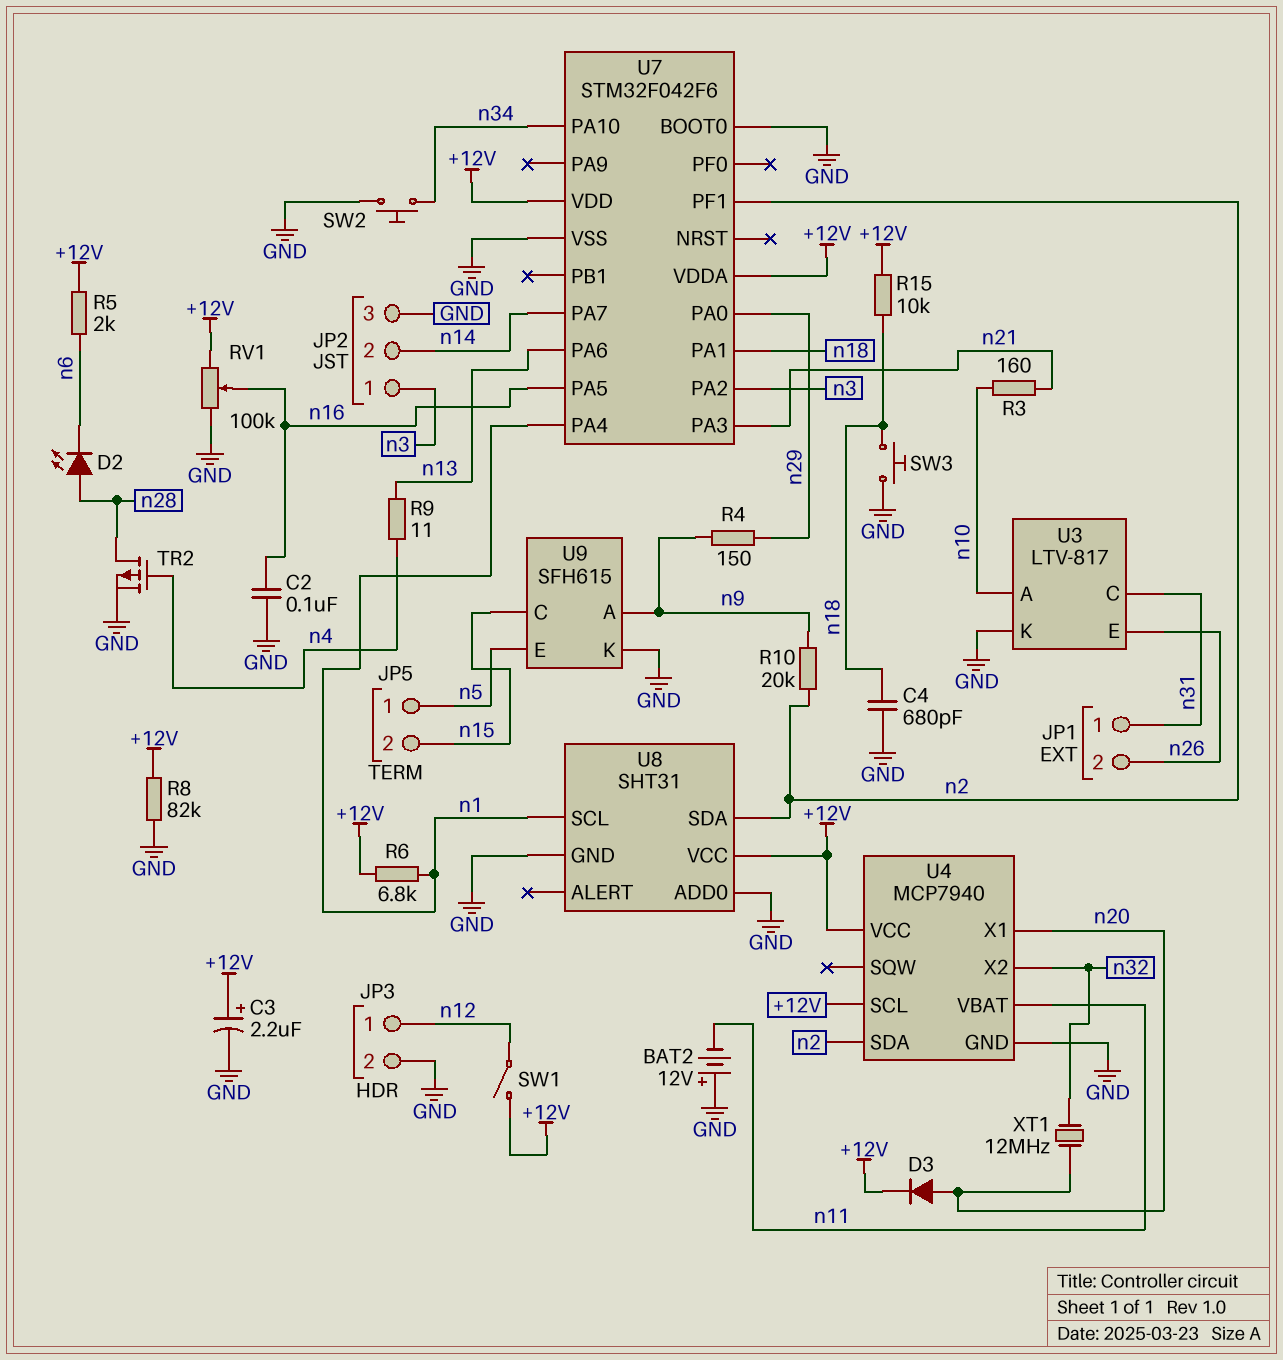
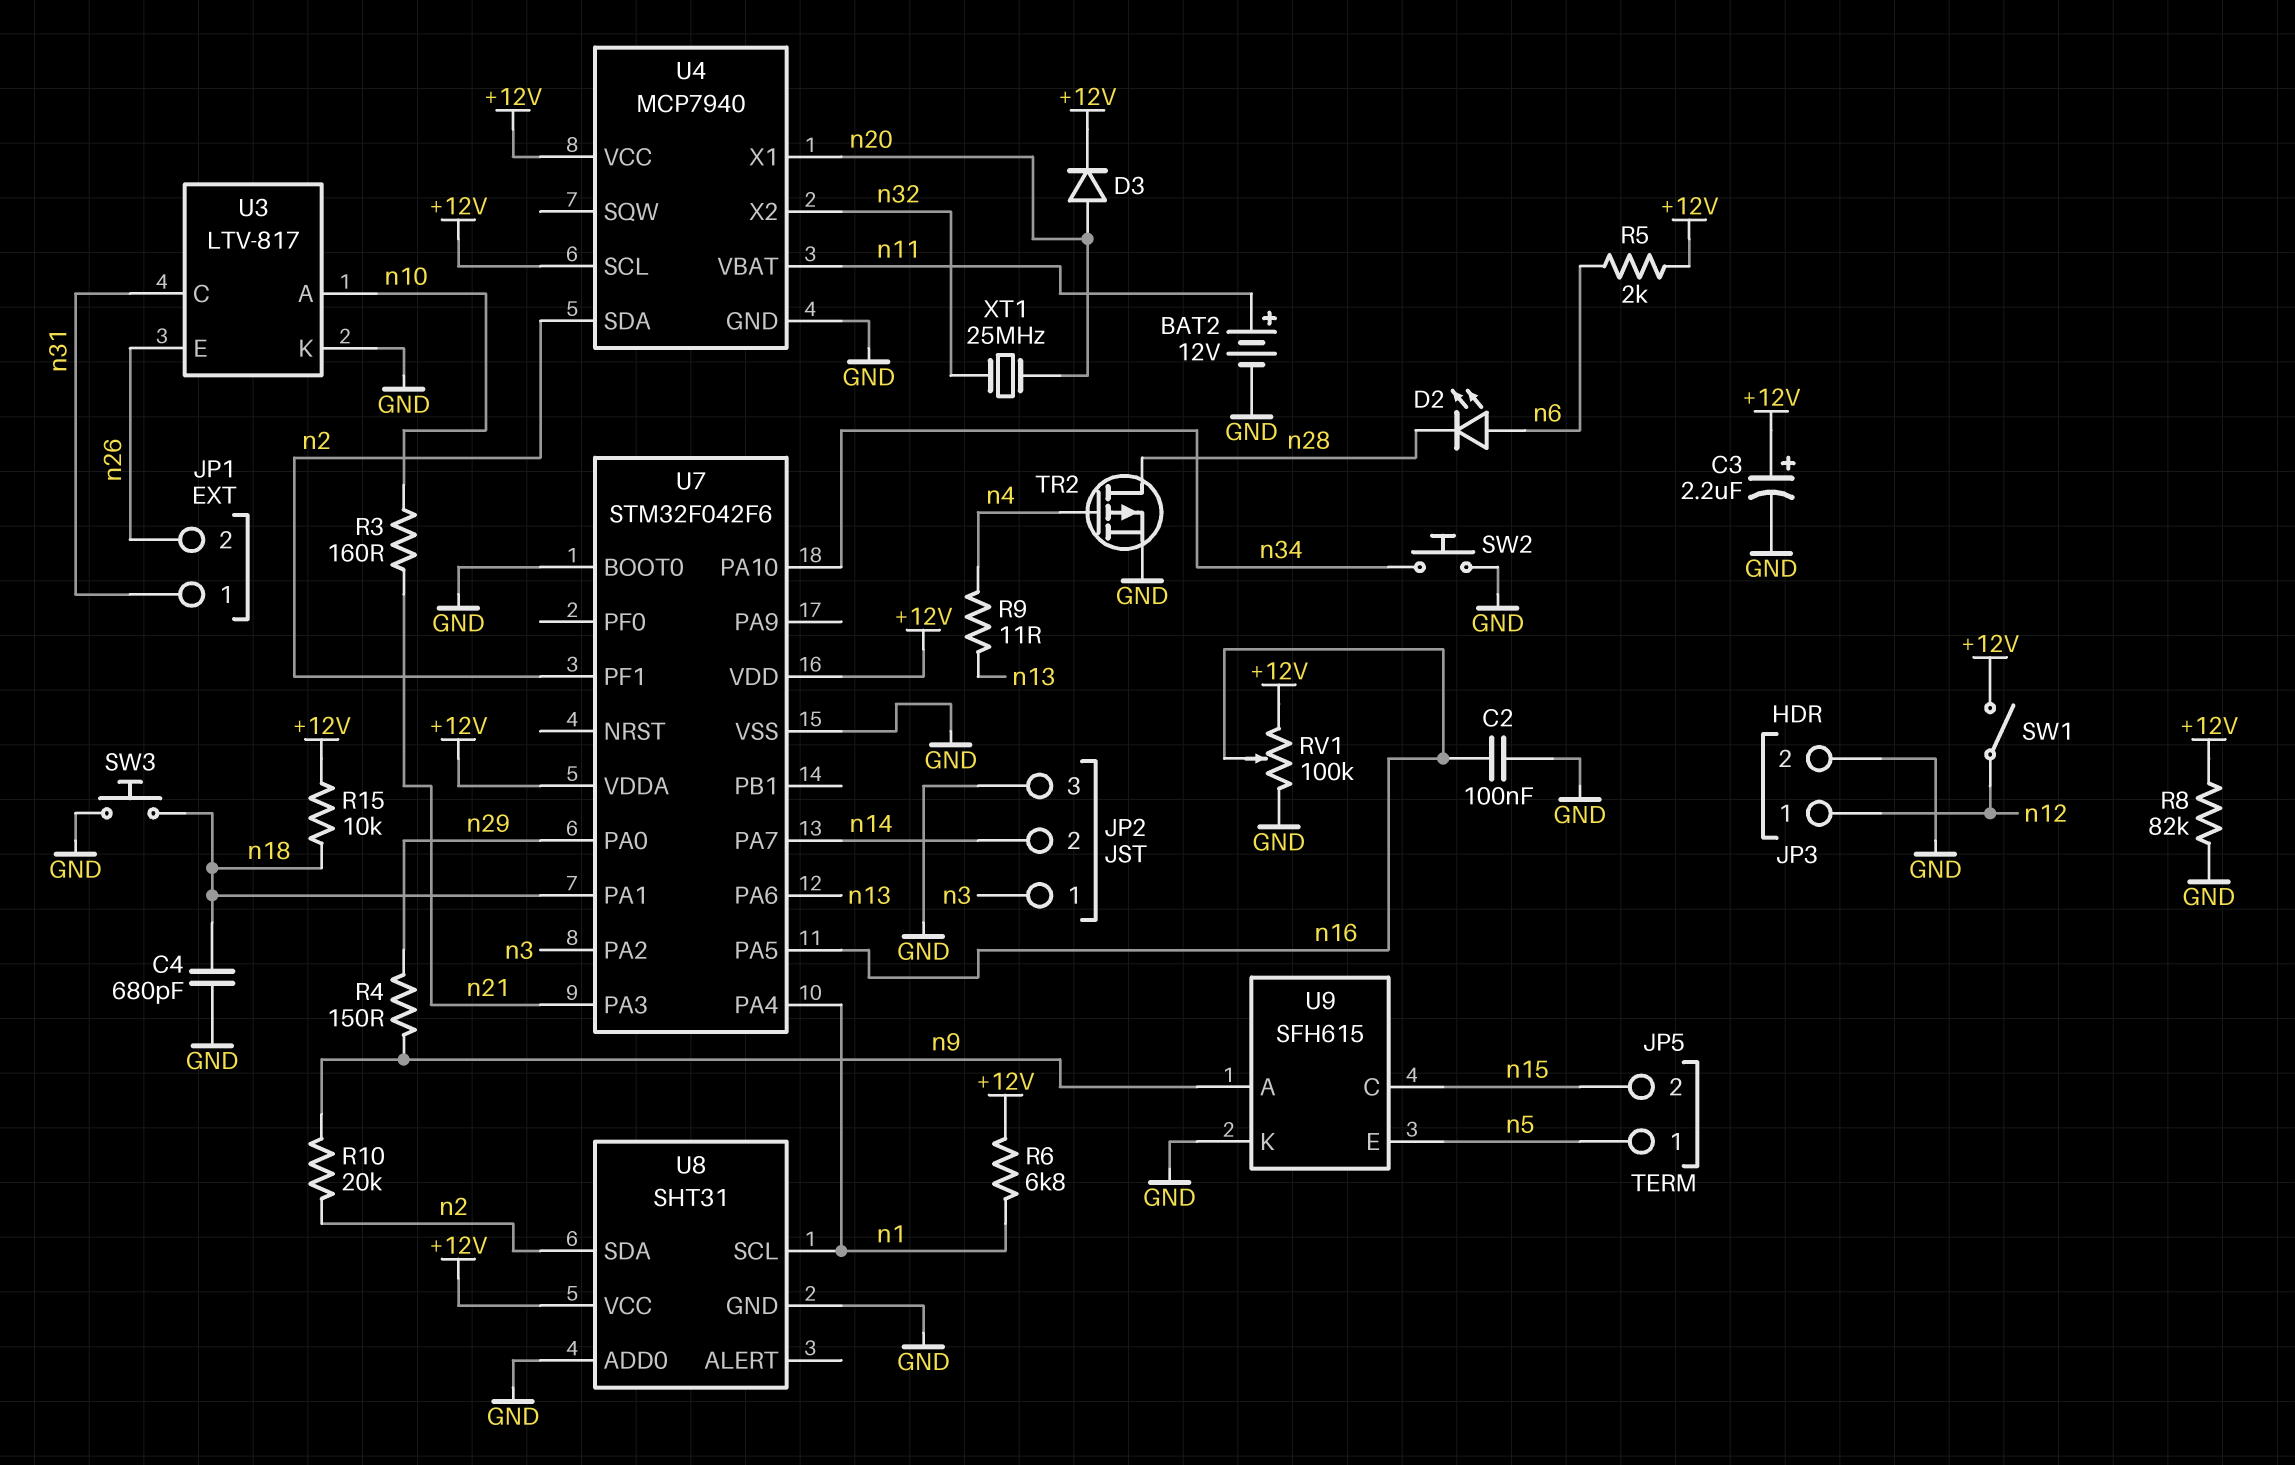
BAT2: 12V (plus GND, minus n11) -> 12V (plus n11, minus GND)
D2: LED (A n28, K n6) -> LED (A n6, K n28)
XT1: 12MHz (n20, n32) -> 25MHz (n20, n32)

